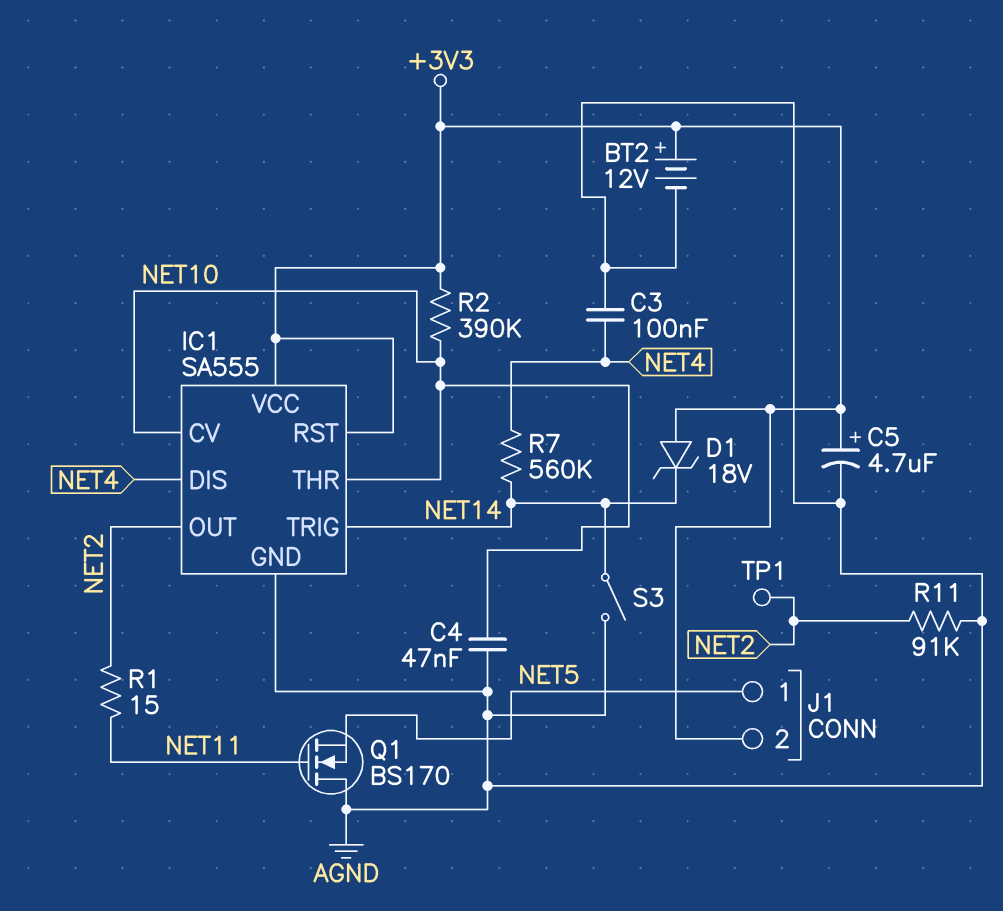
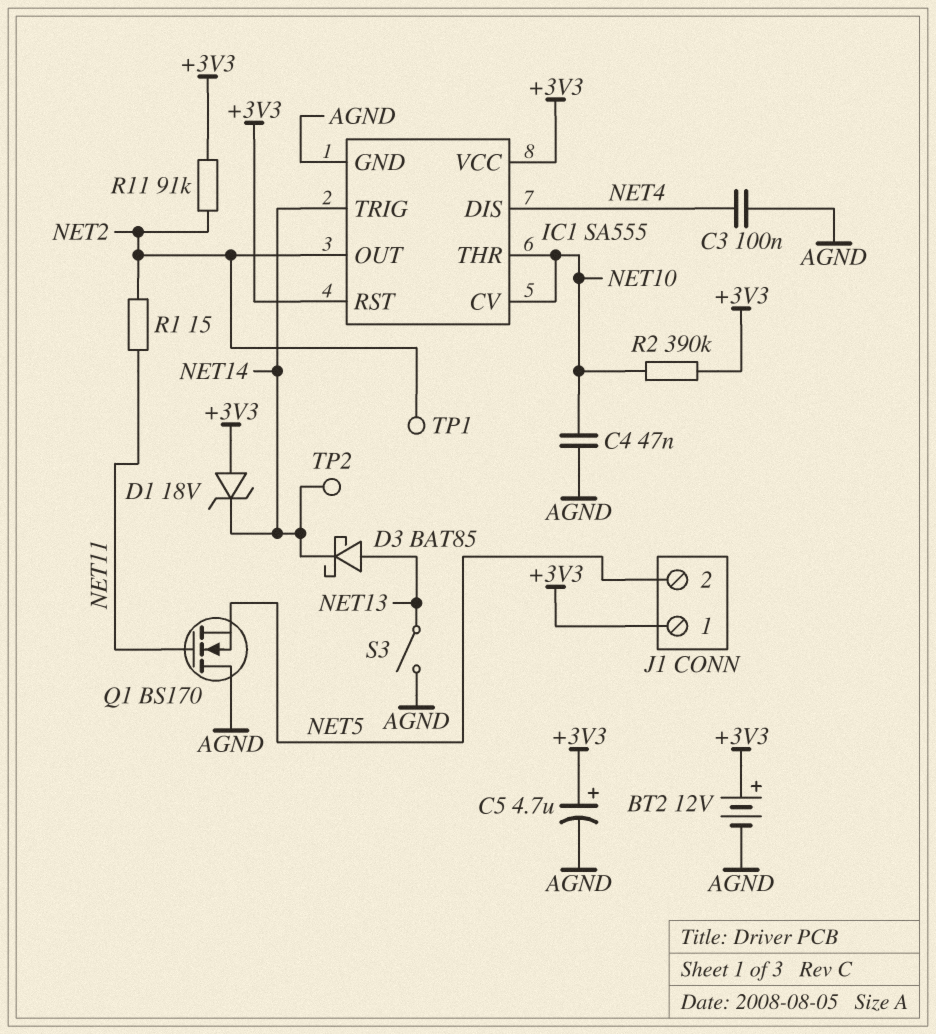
D3: none -> schottky BAT85 (A NET13, K NET14)
J1 pin 1: NET5 -> +3V3
J1 pin 2: +3V3 -> NET5
R7: 560k (NET4, NET14) -> none
R11: 91k (AGND, NET2) -> 91k (+3V3, NET2)
S3: switch (AGND, NET14) -> switch (AGND, NET13)
TP2: none -> test point (NET14)

